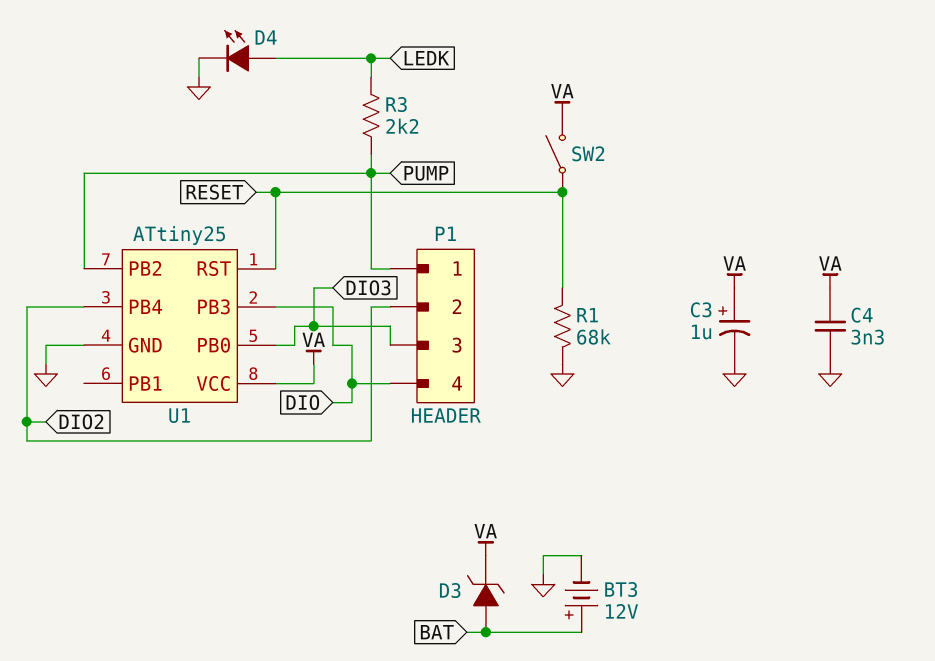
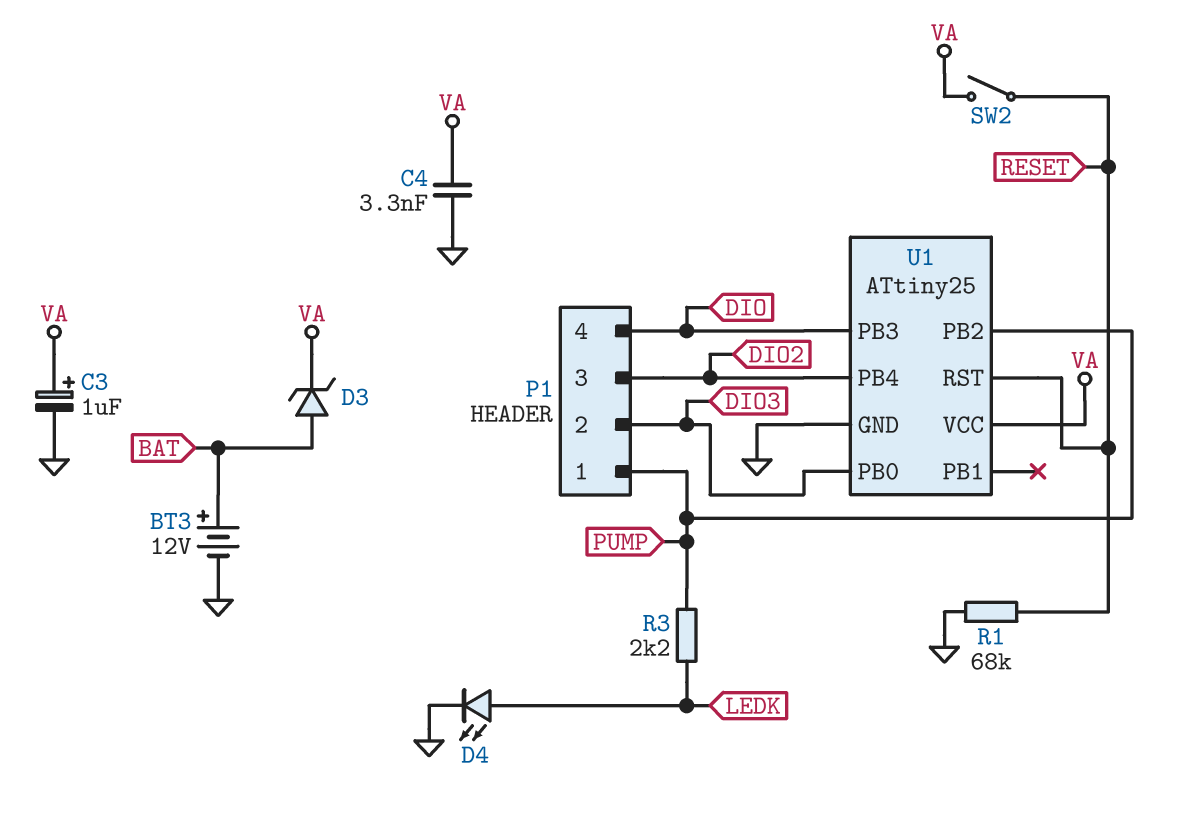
P1 pin 2: DIO2 -> DIO3
P1 pin 3: DIO3 -> DIO2

